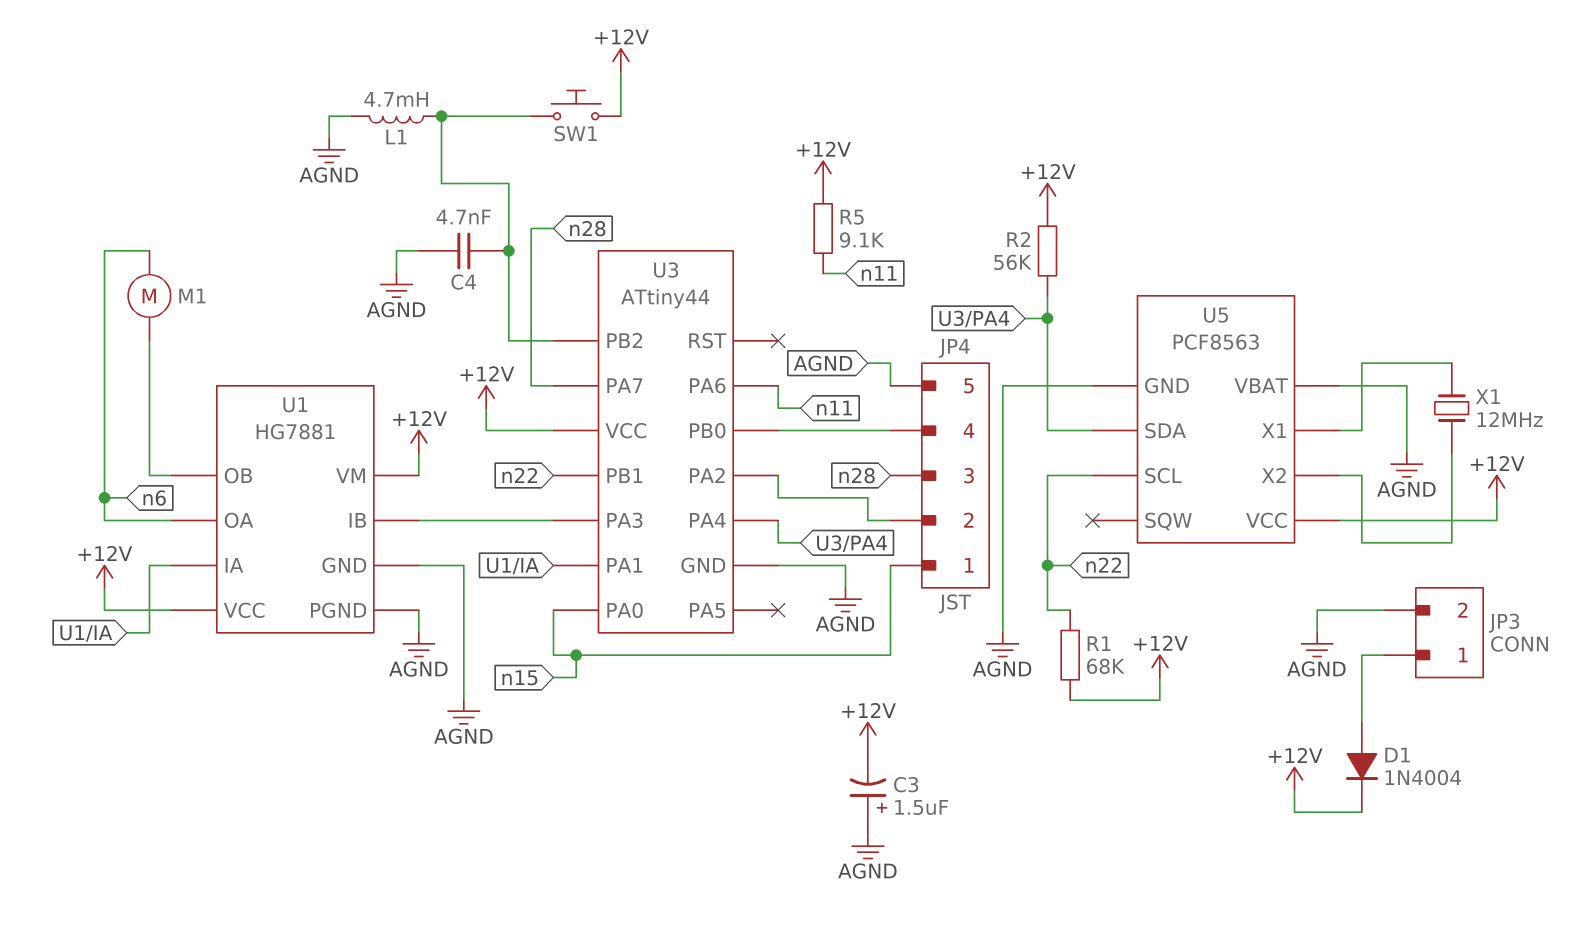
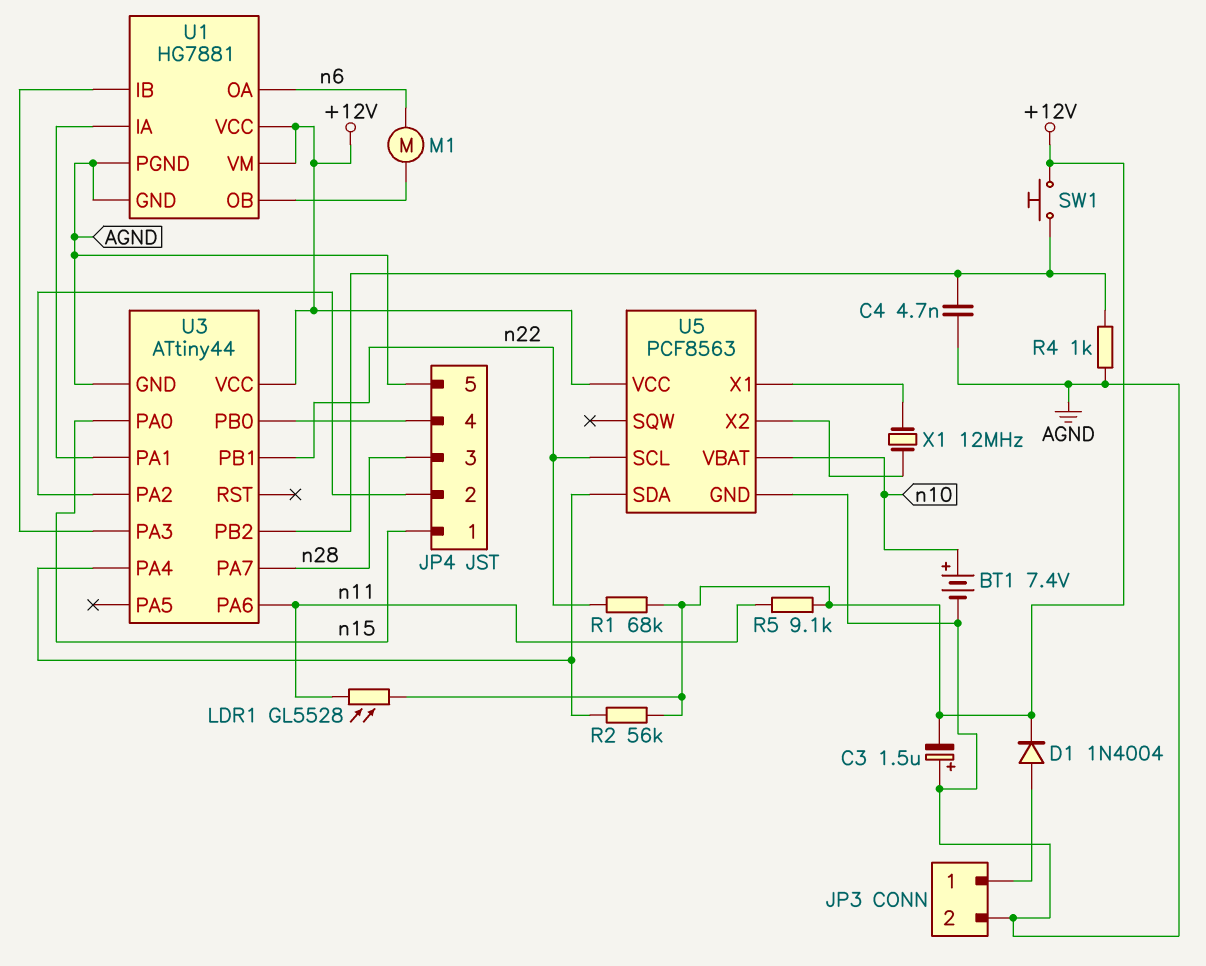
BT1: none -> 7.4V (plus n10, minus AGND)
L1: 4.7mH (AGND, U3/PB2) -> none
LDR1: none -> GL5528 (+12V, n11)
R4: none -> 1k (AGND, U3/PB2)
U5 pin VBAT: AGND -> n10

